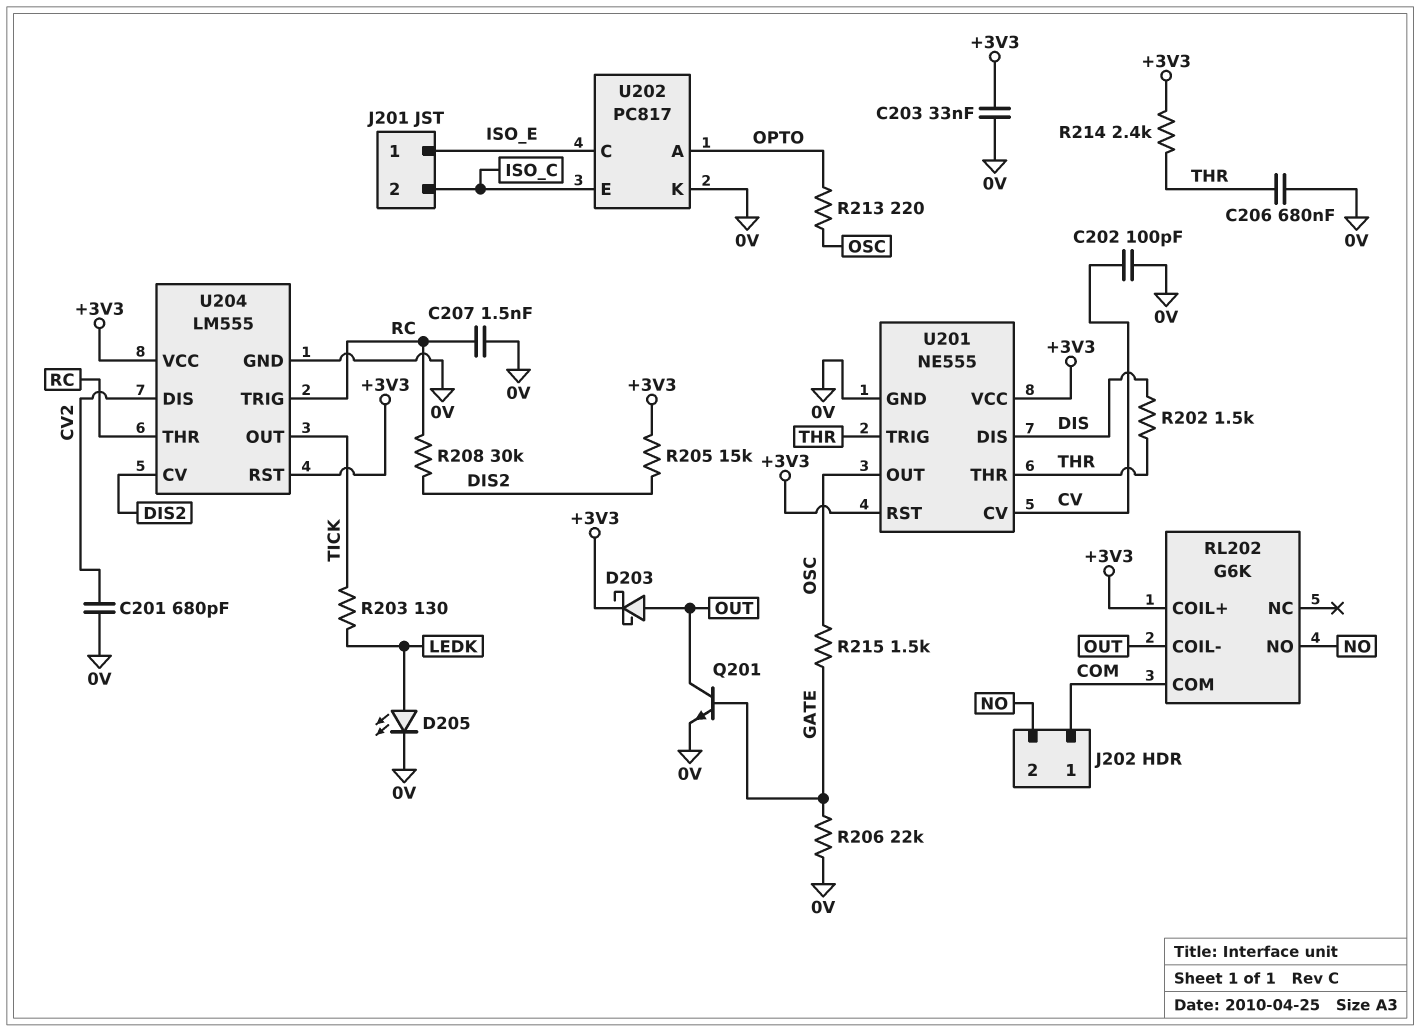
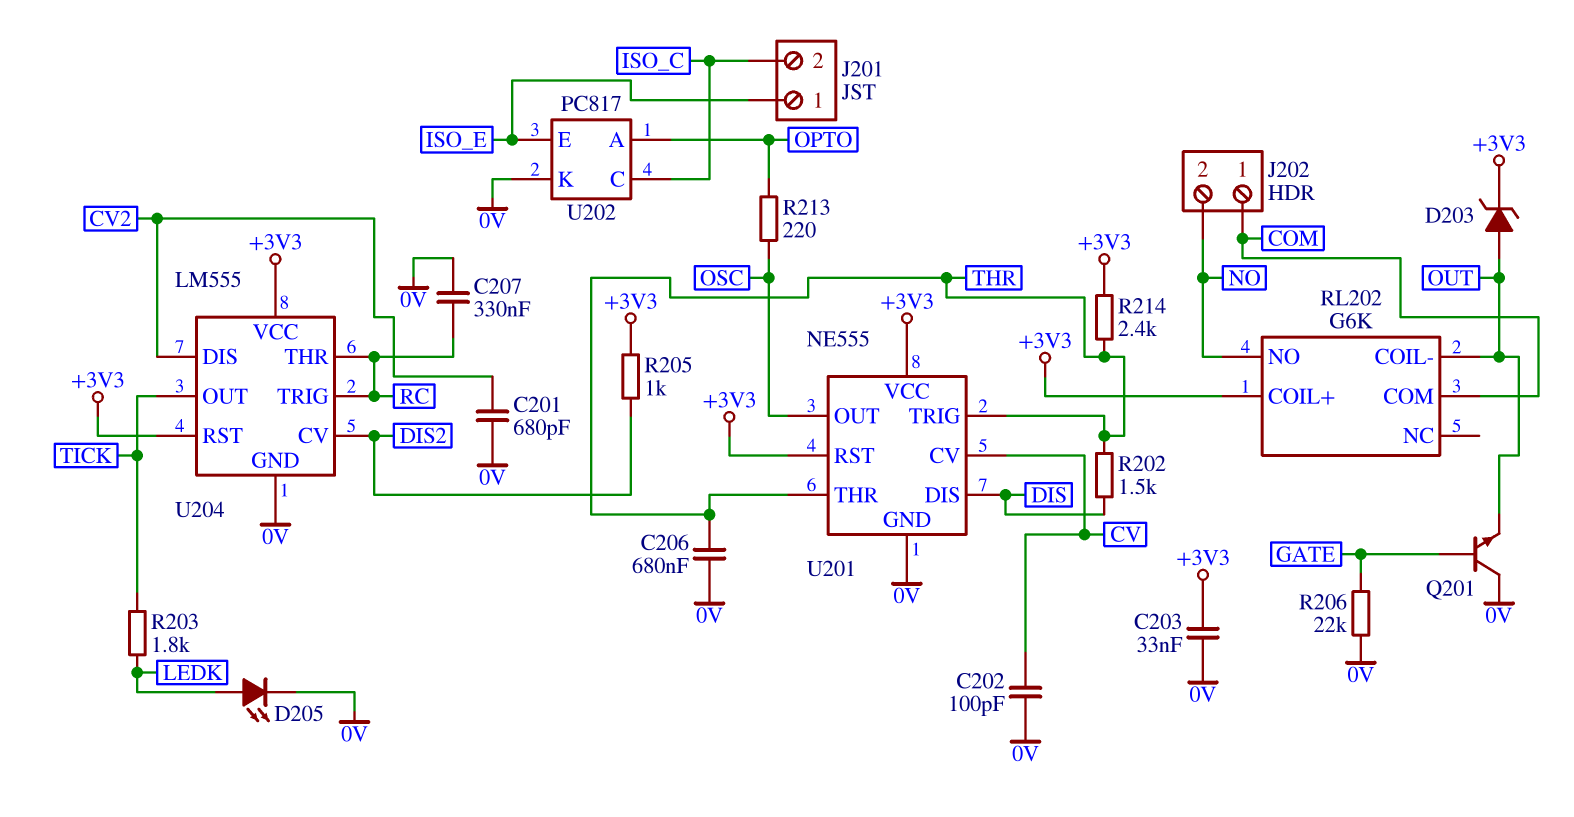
C207: 1.5nF (0V, RC) -> 330nF (0V, RC)
D203: schottky (A OUT, K +3V3) -> zener (A OUT, K +3V3)
Q201: NPN (B GATE, C OUT, E 0V) -> NPN (B GATE, C 0V, E OUT)
R203: 130 (LEDK, TICK) -> 1.8k (LEDK, TICK)
R205: 15k (+3V3, DIS2) -> 1k (+3V3, DIS2)
R208: 30k (DIS2, RC) -> none
R215: 1.5k (GATE, OSC) -> none
U202 pin C: ISO_E -> ISO_C
U202 pin E: ISO_C -> ISO_E

